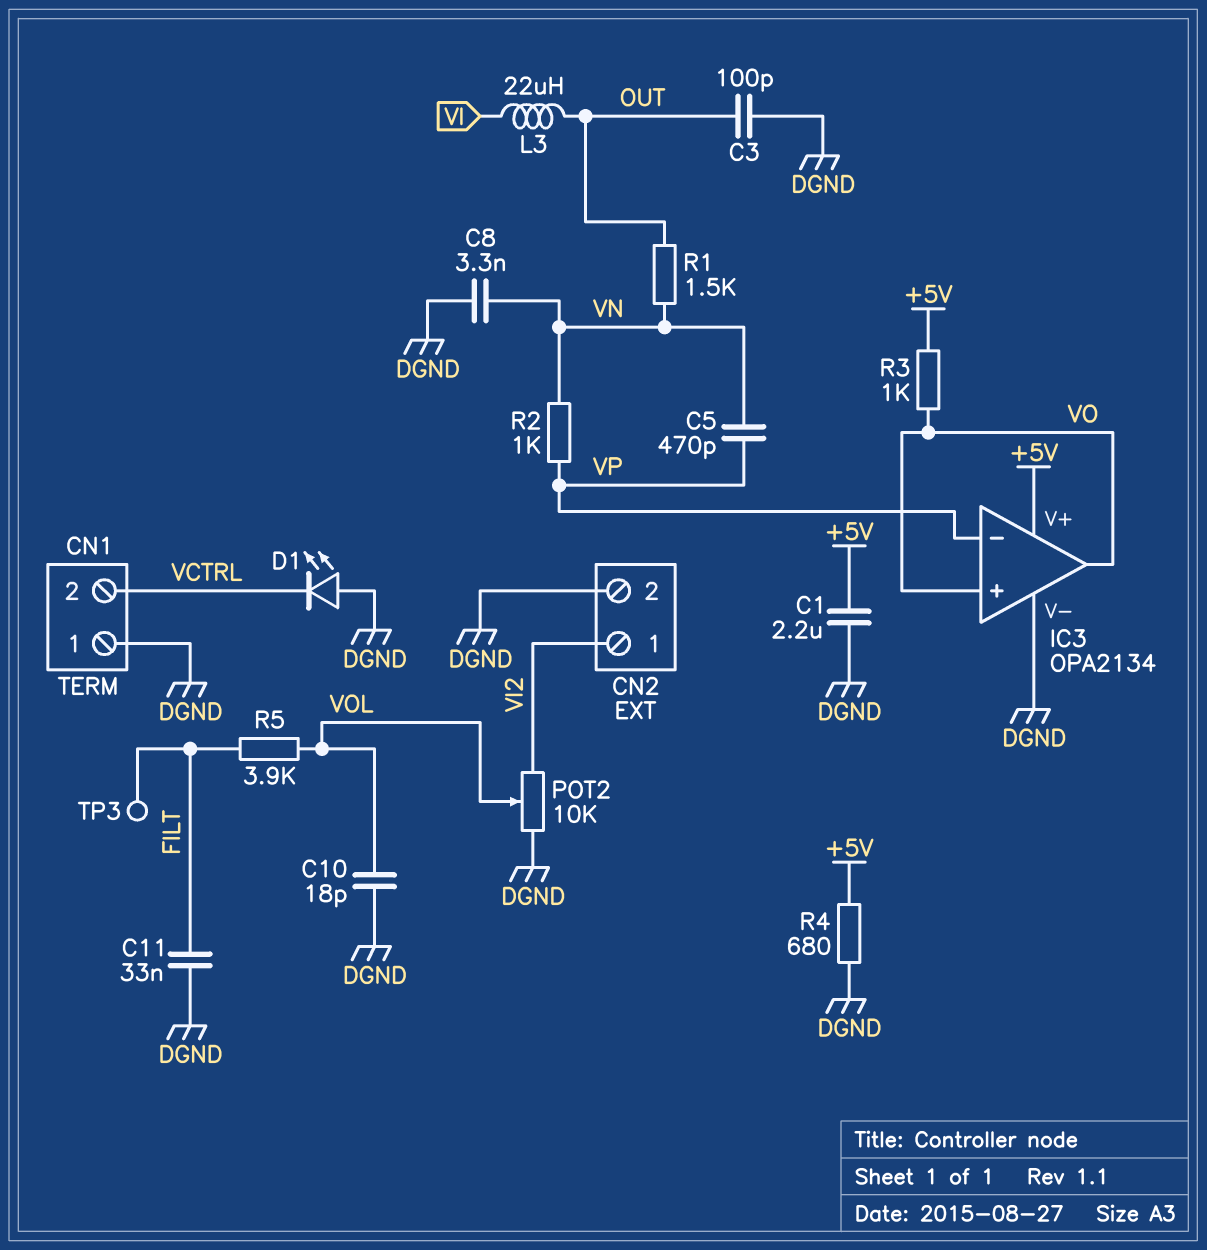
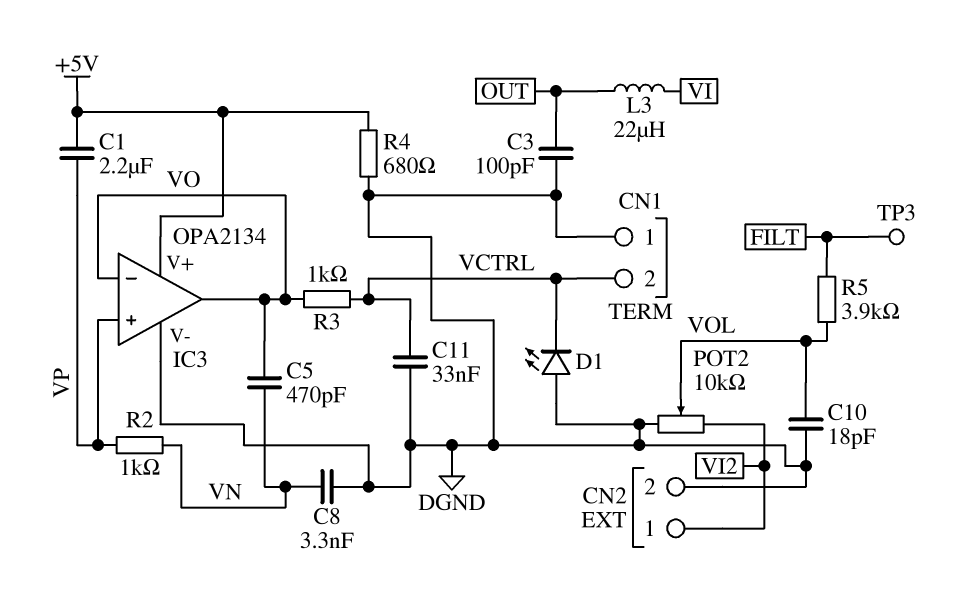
C1: 2.2uF (+5V, DGND) -> 2.2uF (+5V, VP)
C5: 470pF (VN, VP) -> 470pF (VN, VO)
C11: 33nF (DGND, FILT) -> 33nF (DGND, VCTRL)
IC3 pin in+: VO -> VP
IC3 pin in-: VP -> VO
R1: 1.5k (OUT, VN) -> none
R3: 1k (+5V, VO) -> 1k (VCTRL, VO)

